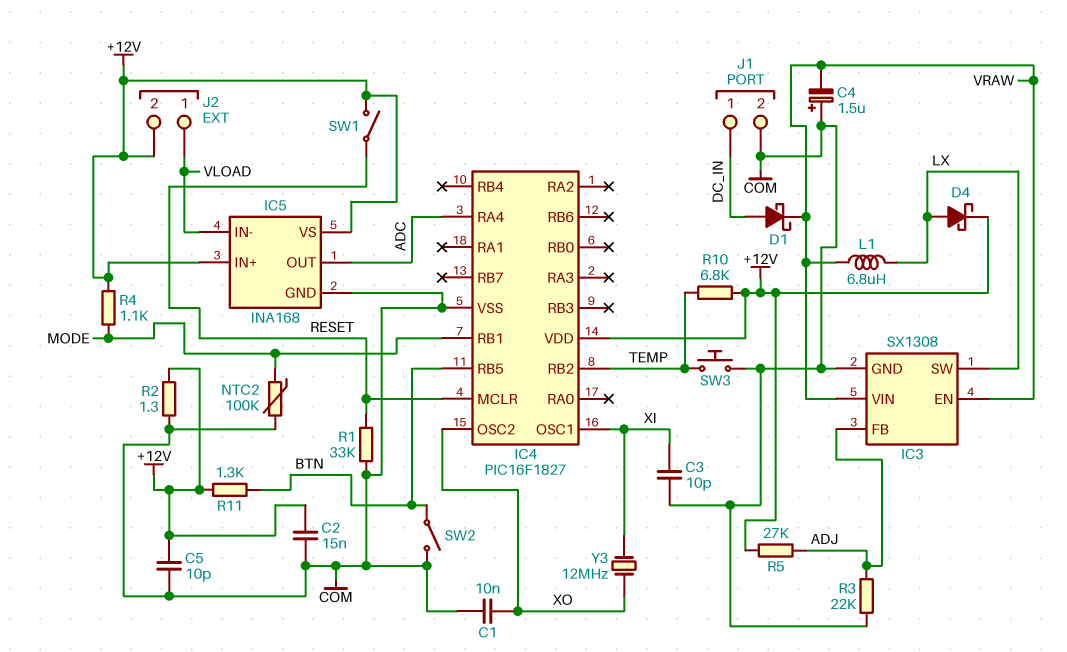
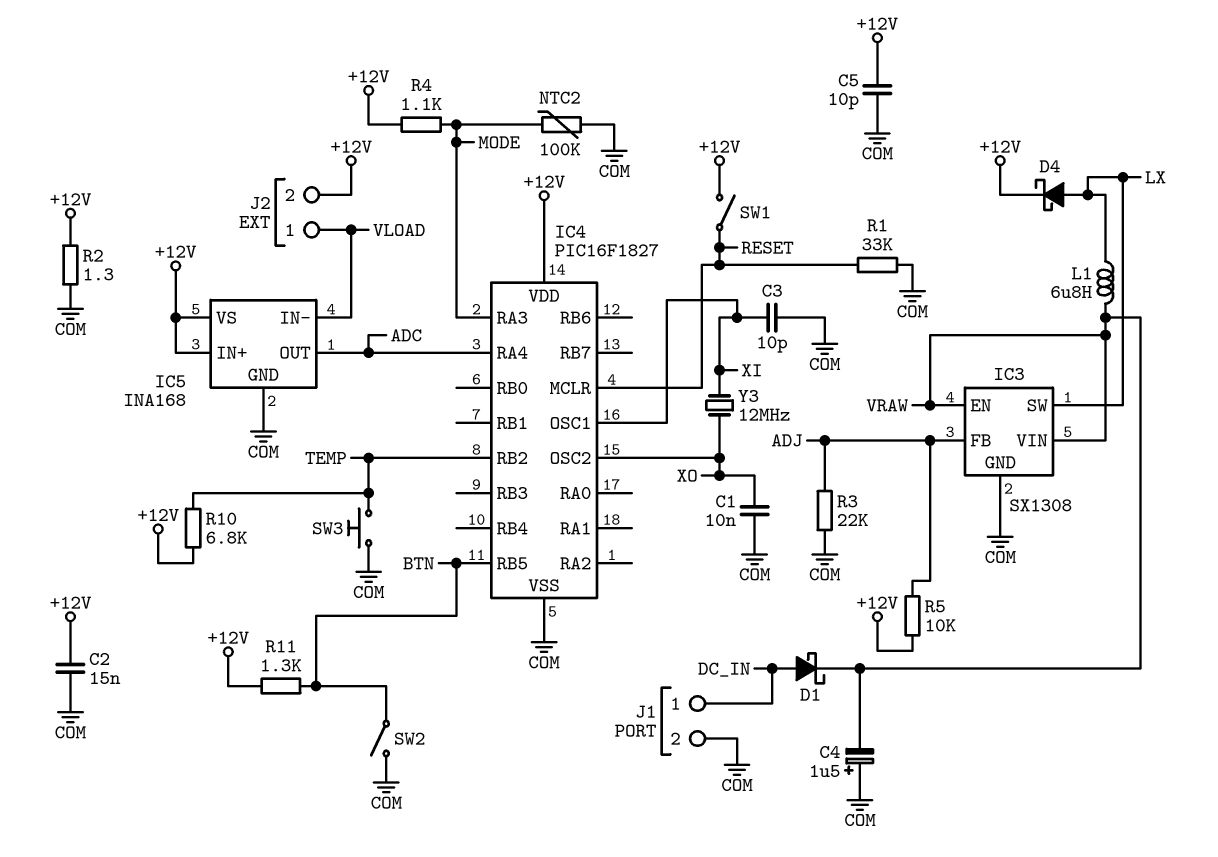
IC4 pin RA3: none -> MODE
IC4 pin RB1: MODE -> none
R5: 27k (+12V, ADJ) -> 10k (+12V, ADJ)

